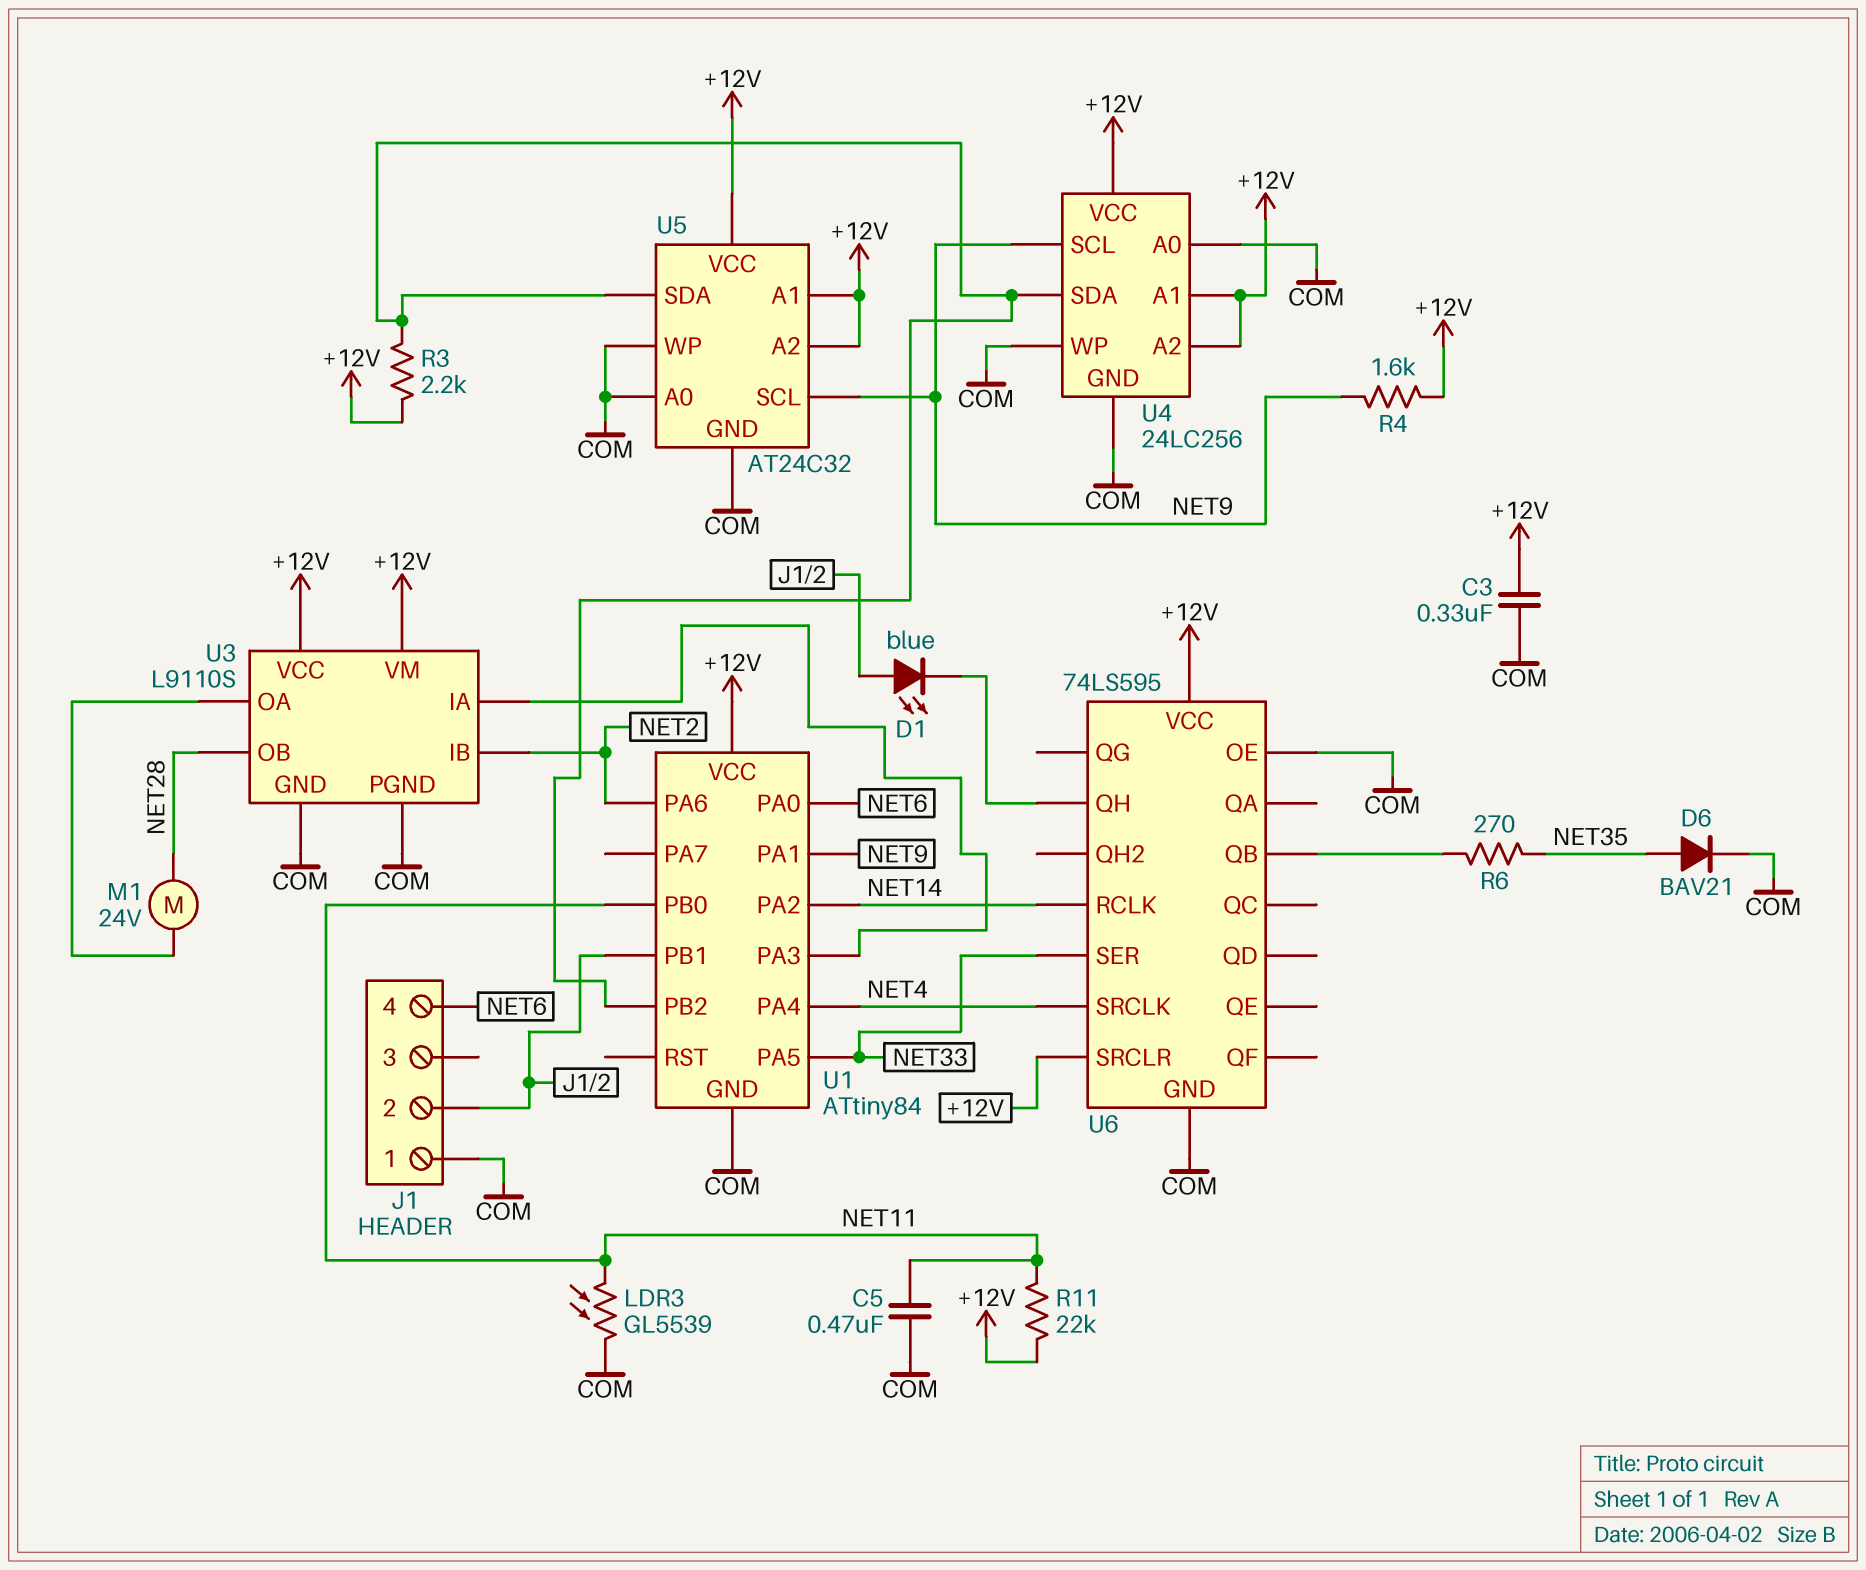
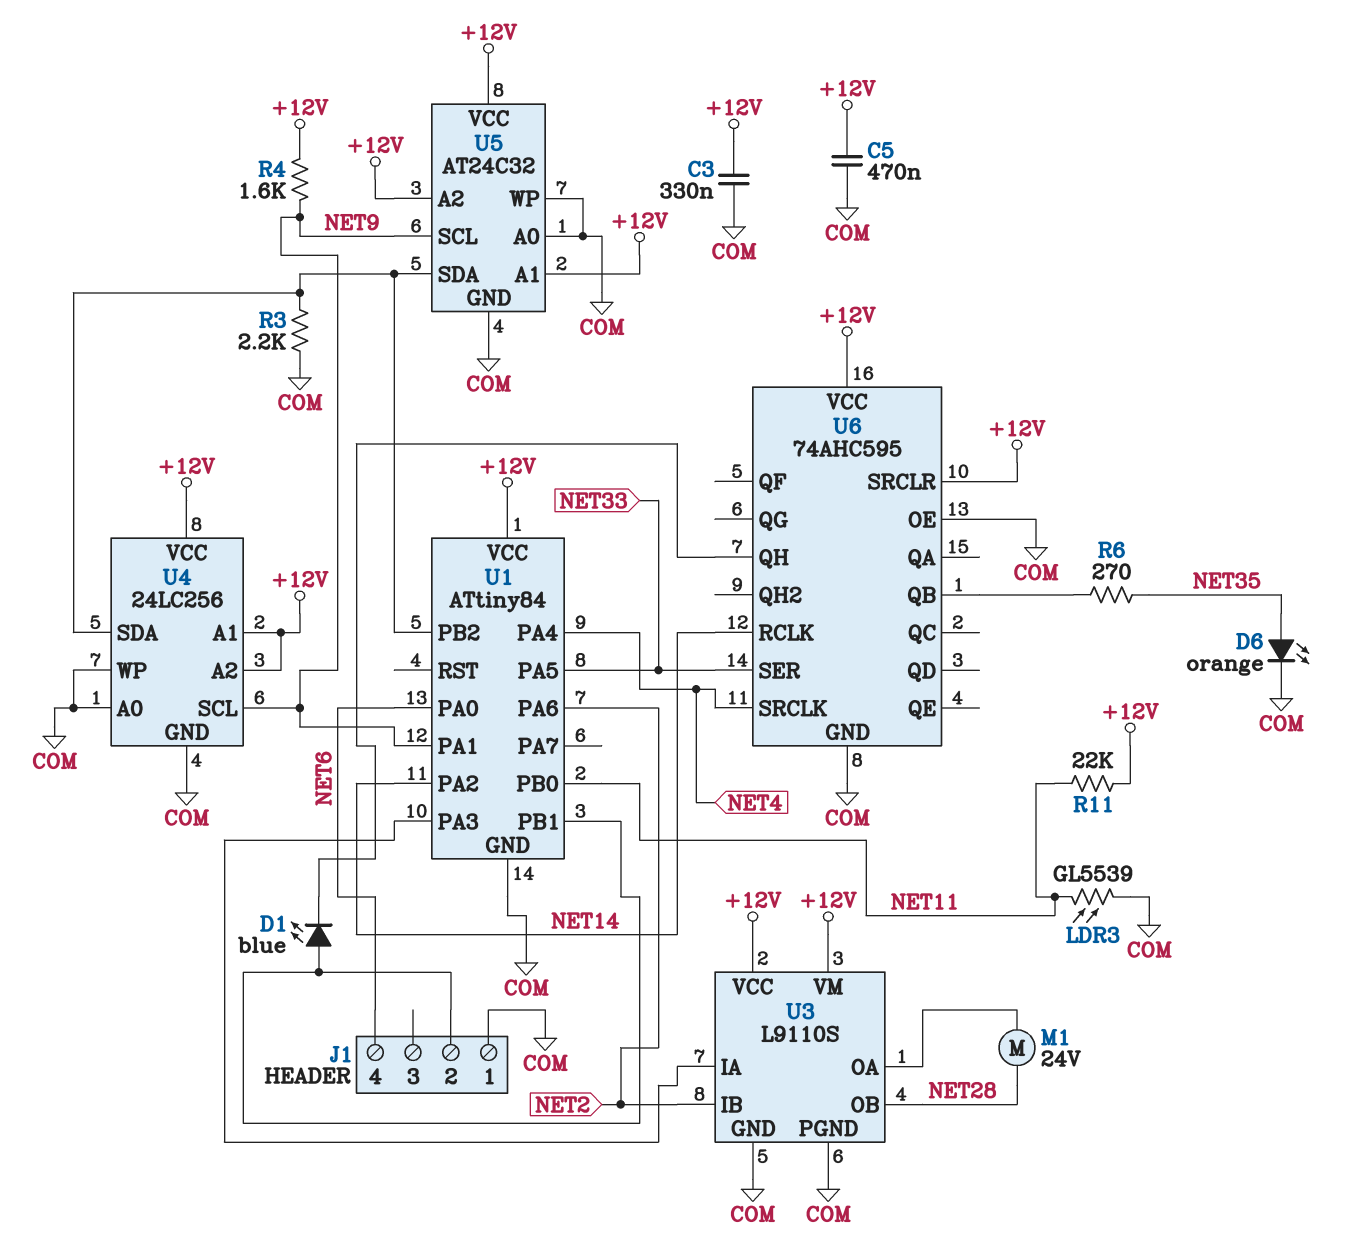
C5: 470nF (COM, NET11) -> 470nF (+12V, COM)
D6: diode BAV21 (A NET35, K COM) -> LED orange (A NET35, K COM)
R3: 2.2k (+12V, U1/PB2) -> 2.2k (COM, U1/PB2)
U6: 74LS595 -> 74AHC595

